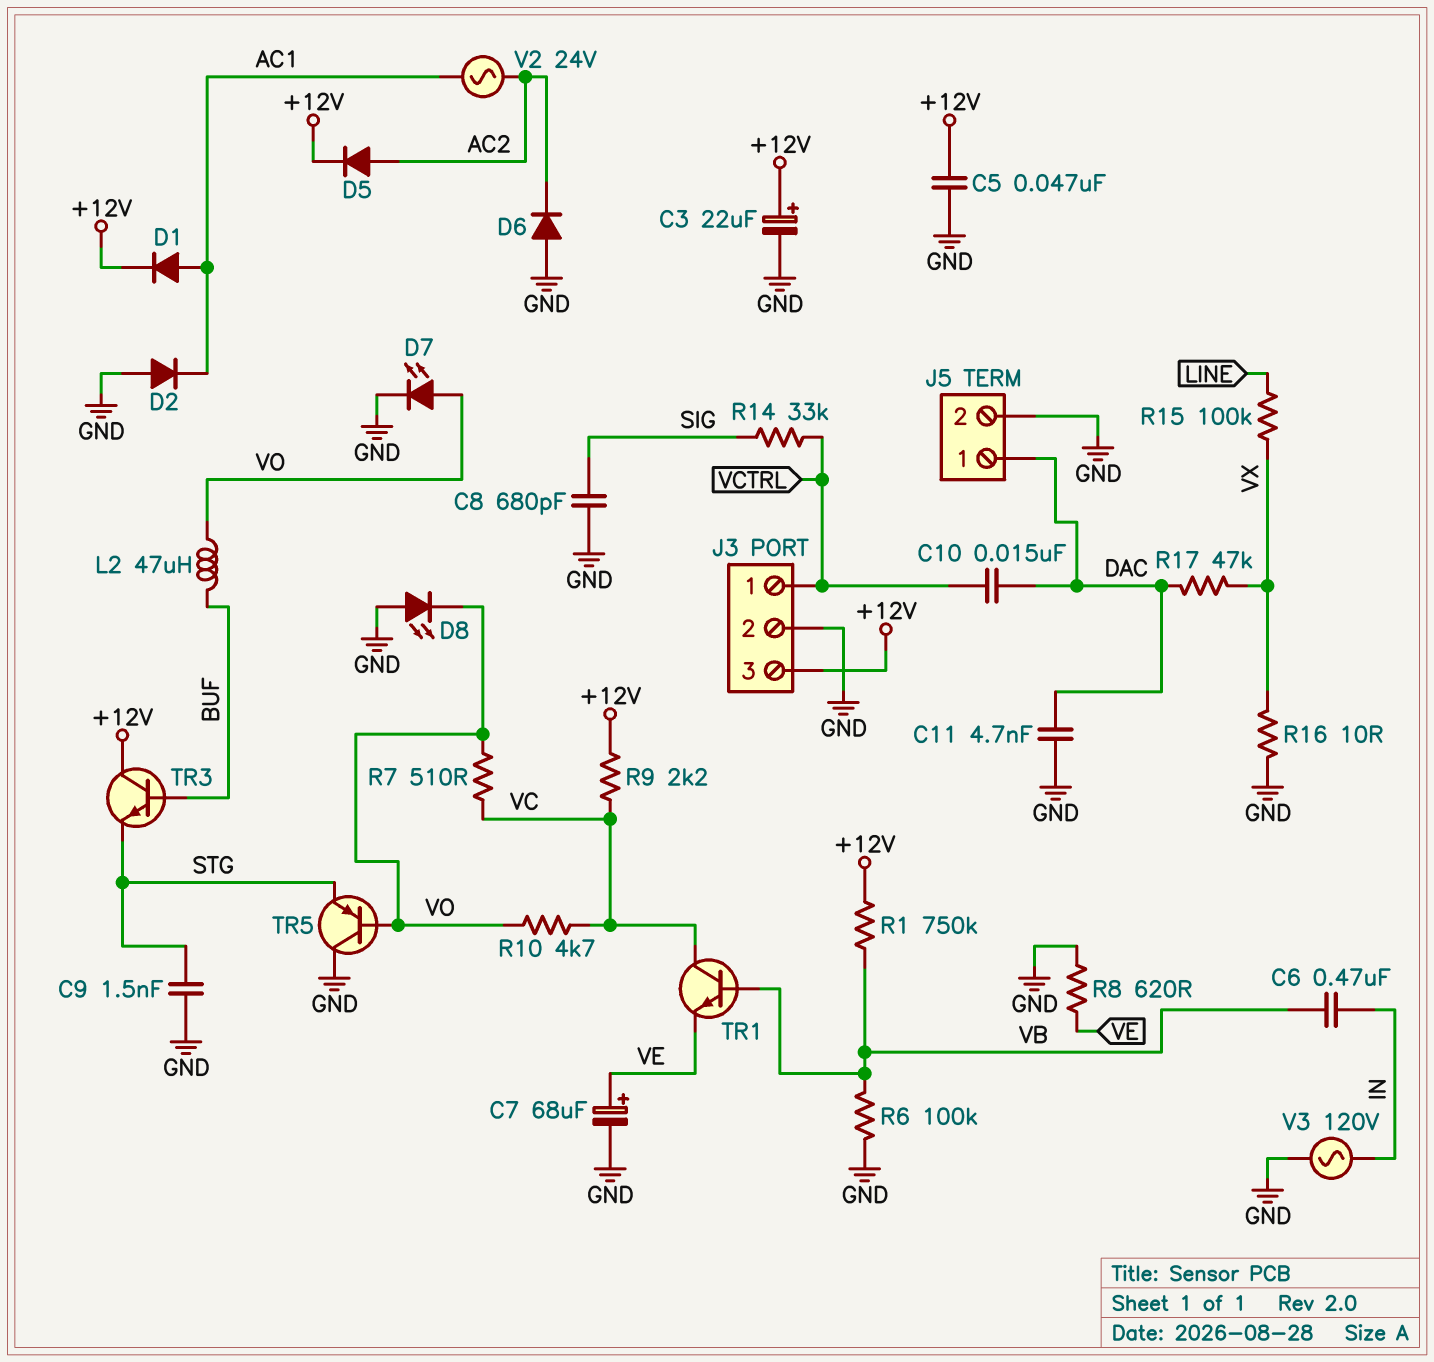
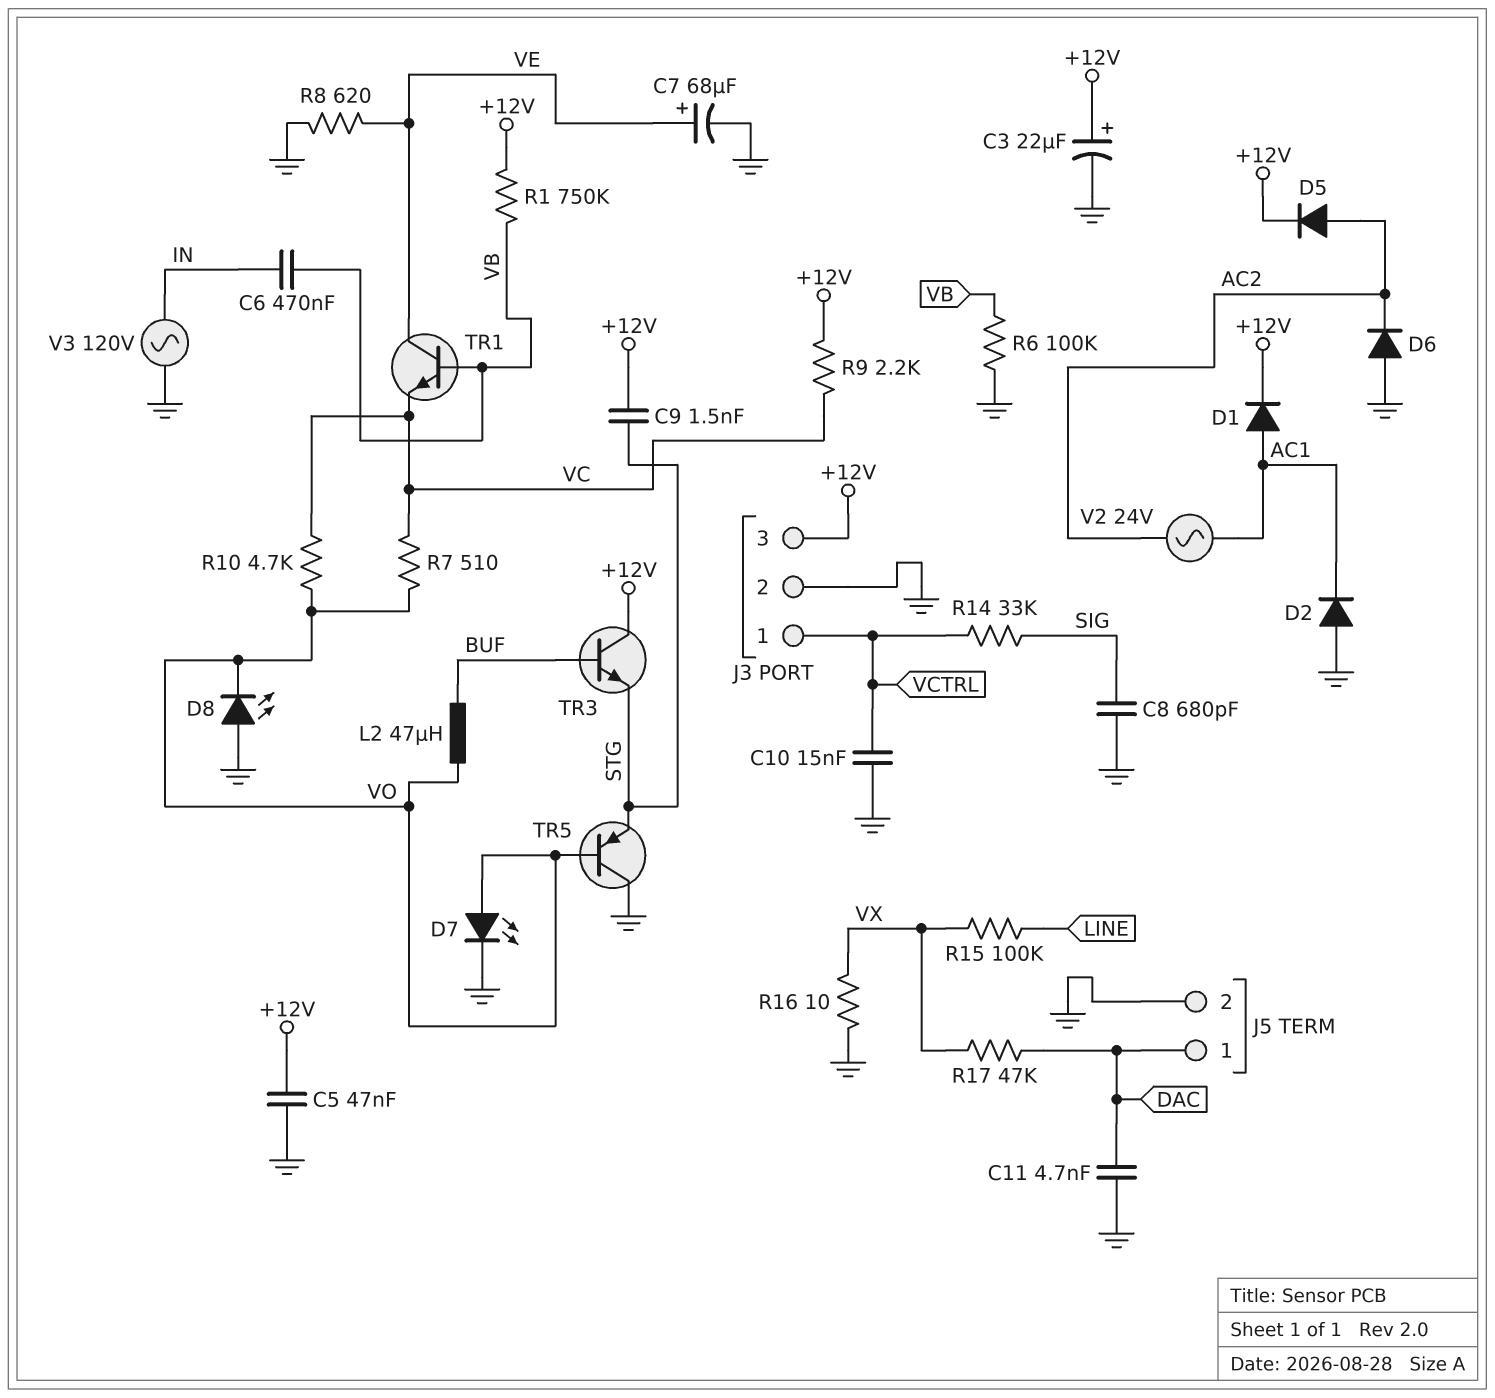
C9: 1.5nF (GND, STG) -> 1.5nF (+12V, STG)
C10: 15nF (DAC, VCTRL) -> 15nF (GND, VCTRL)
TR1: NPN (B VB, C VC, E VE) -> NPN (B VB, C VE, E VC)

